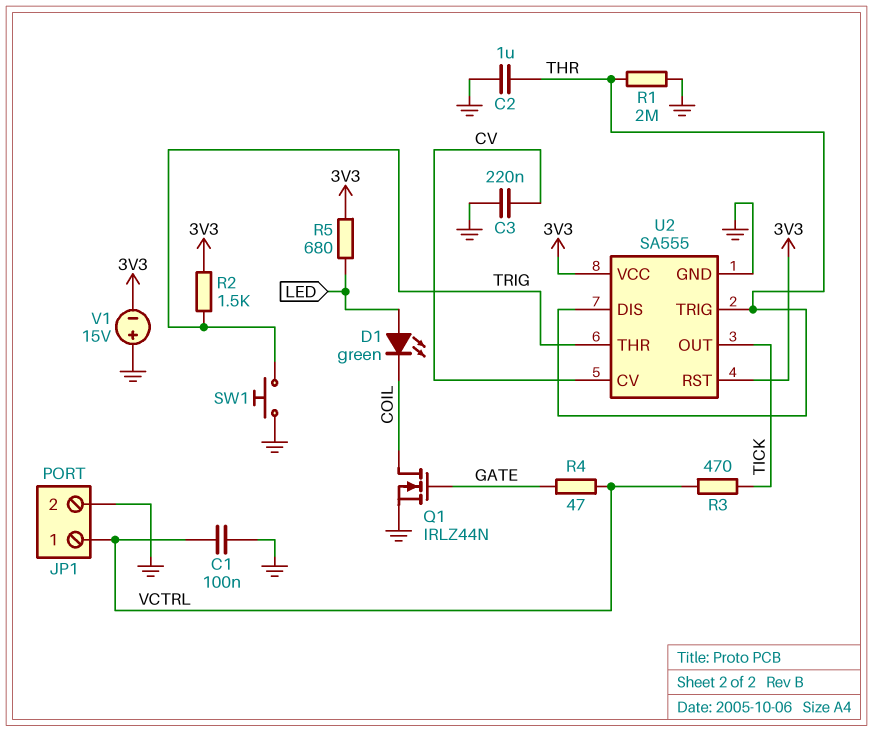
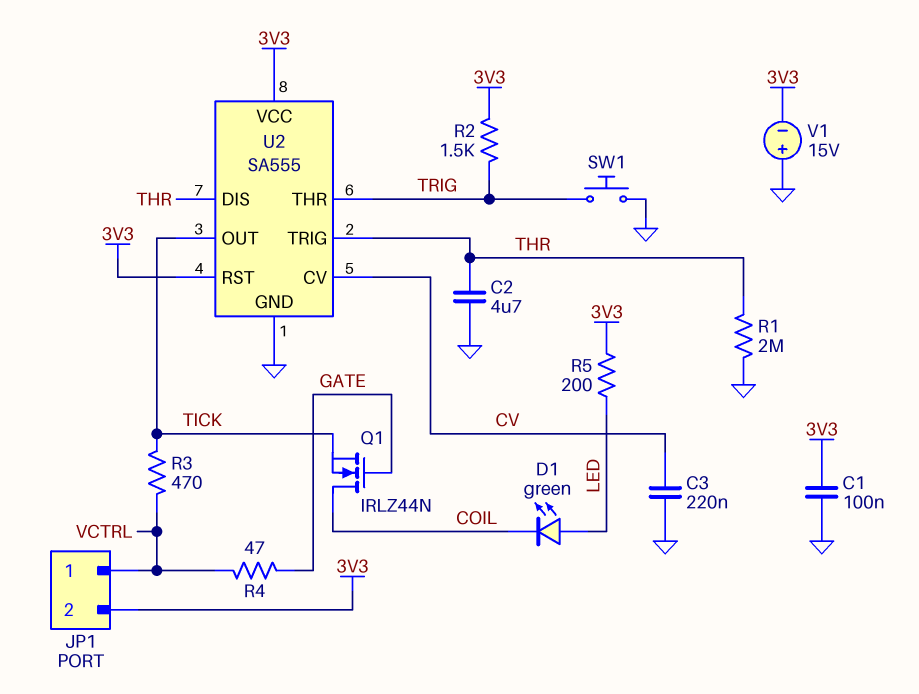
C1: 100nF (GND, VCTRL) -> 100nF (3V3, GND)
C2: 1uF (GND, THR) -> 4.7uF (GND, THR)
JP1 pin 2: GND -> 3V3
Q1: NMOS IRLZ44N (G GATE, D COIL, S GND) -> NMOS IRLZ44N (G GATE, D COIL, S TICK)
R5: 680 (3V3, LED) -> 200 (3V3, LED)

